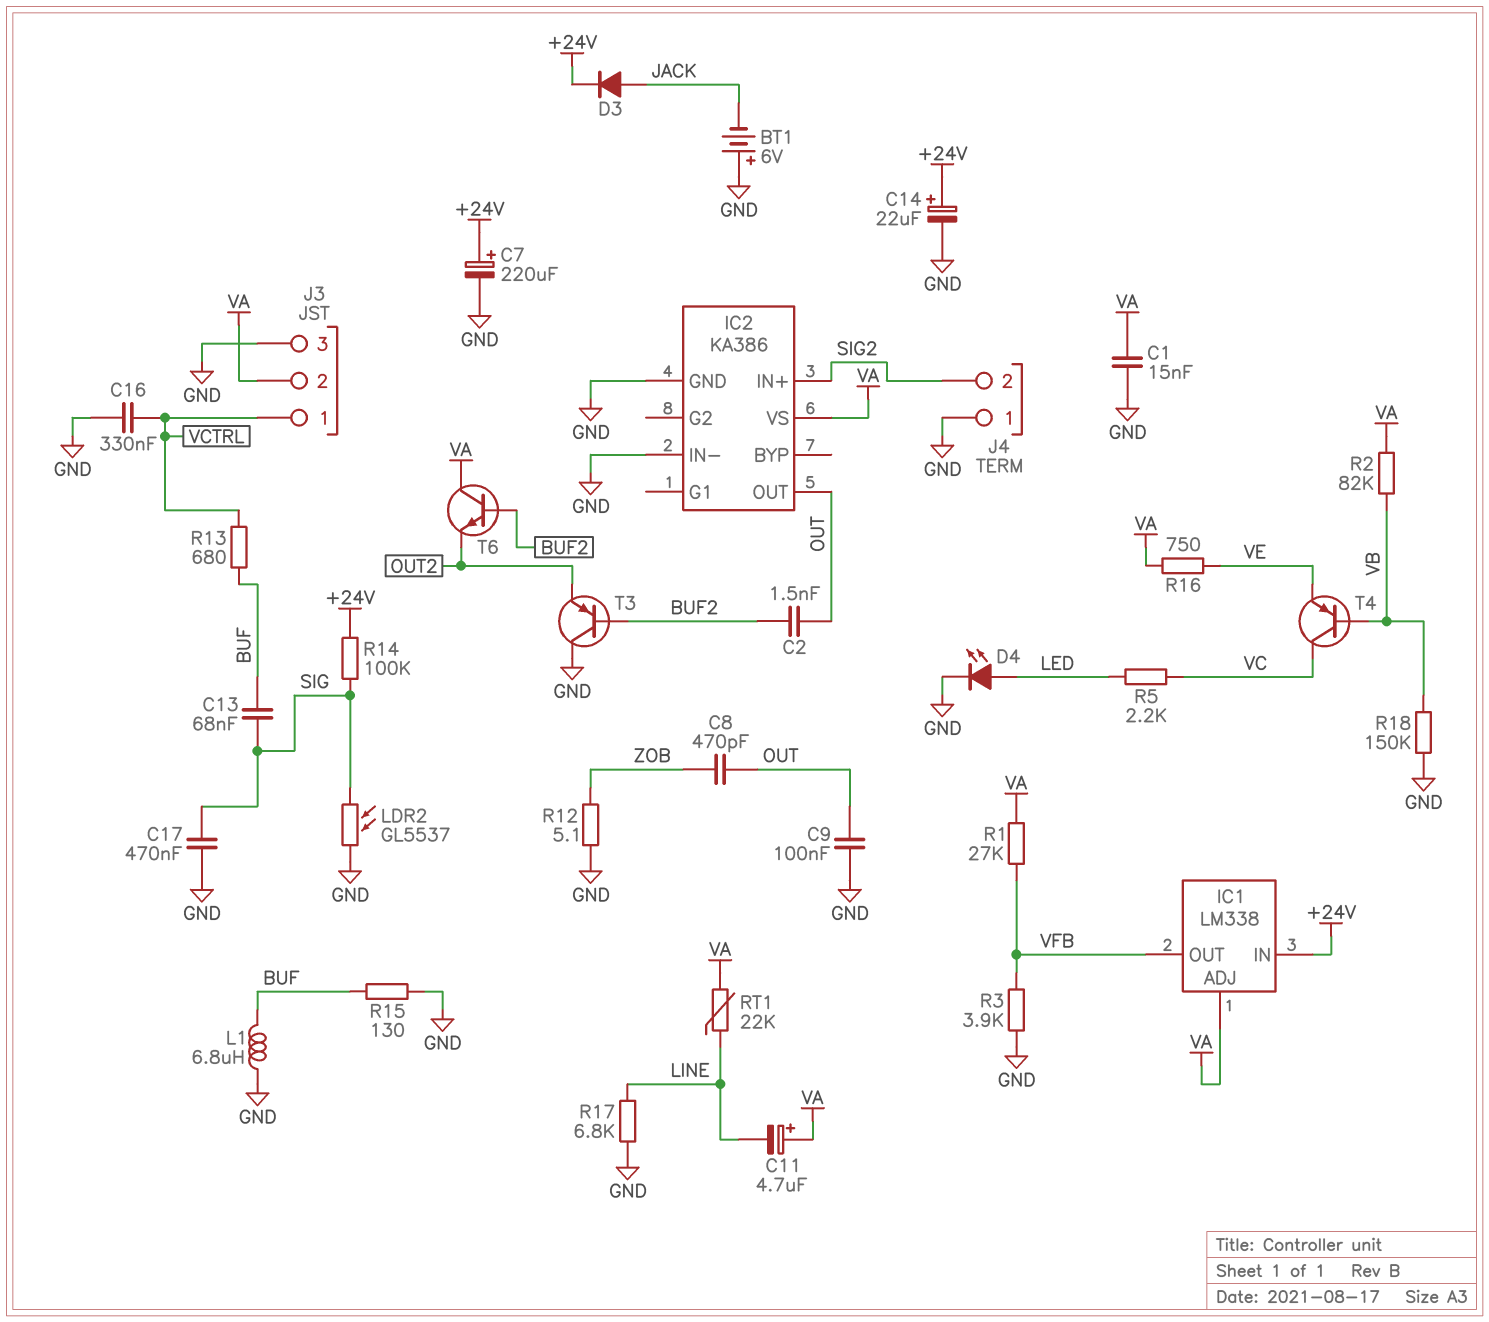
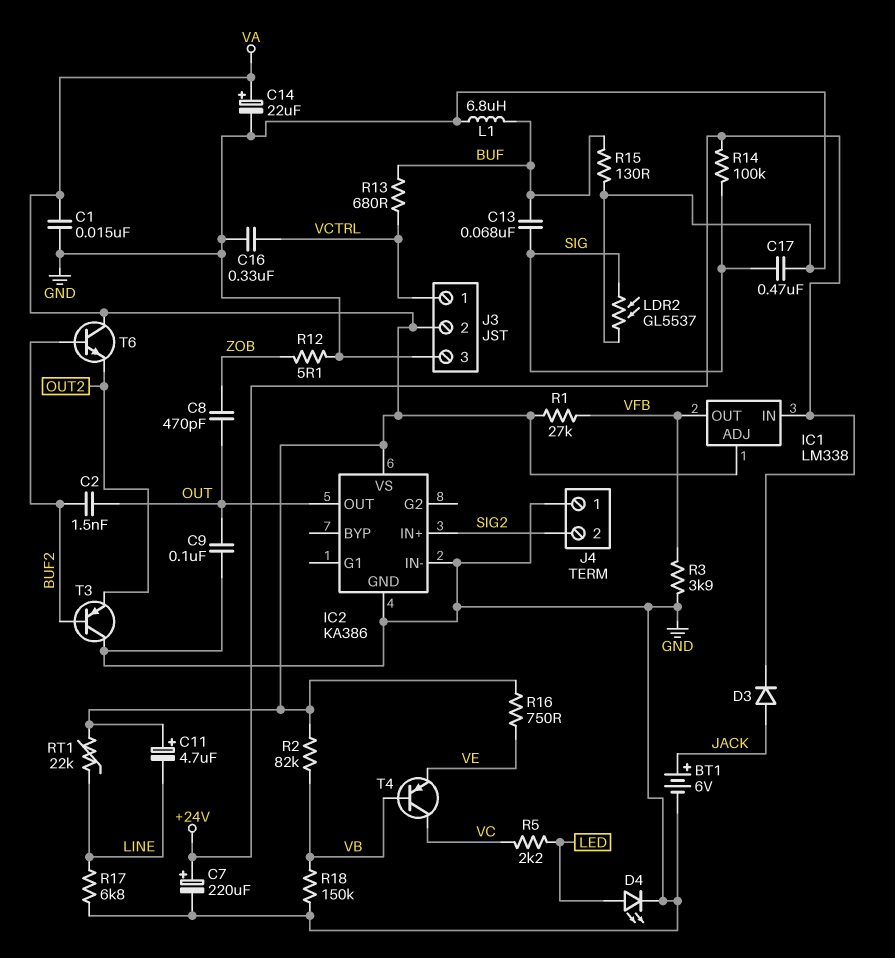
BT1: 6V (plus GND, minus JACK) -> 6V (plus JACK, minus GND)
C14: 22uF (plus +24V, minus GND) -> 22uF (plus VA, minus GND)

